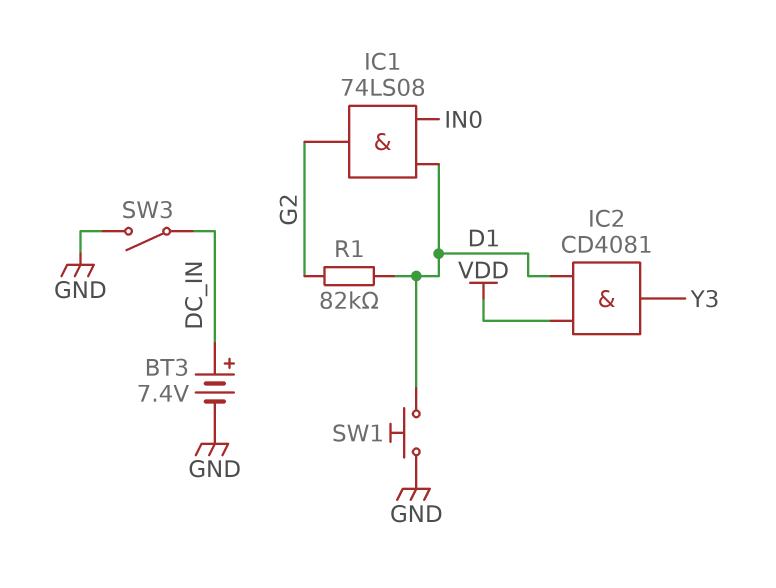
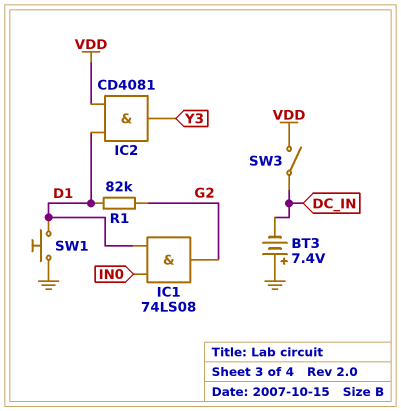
BT3: 7.4V (plus DC_IN, minus GND) -> 7.4V (plus GND, minus DC_IN)
SW3: switch (DC_IN, GND) -> switch (DC_IN, VDD)

